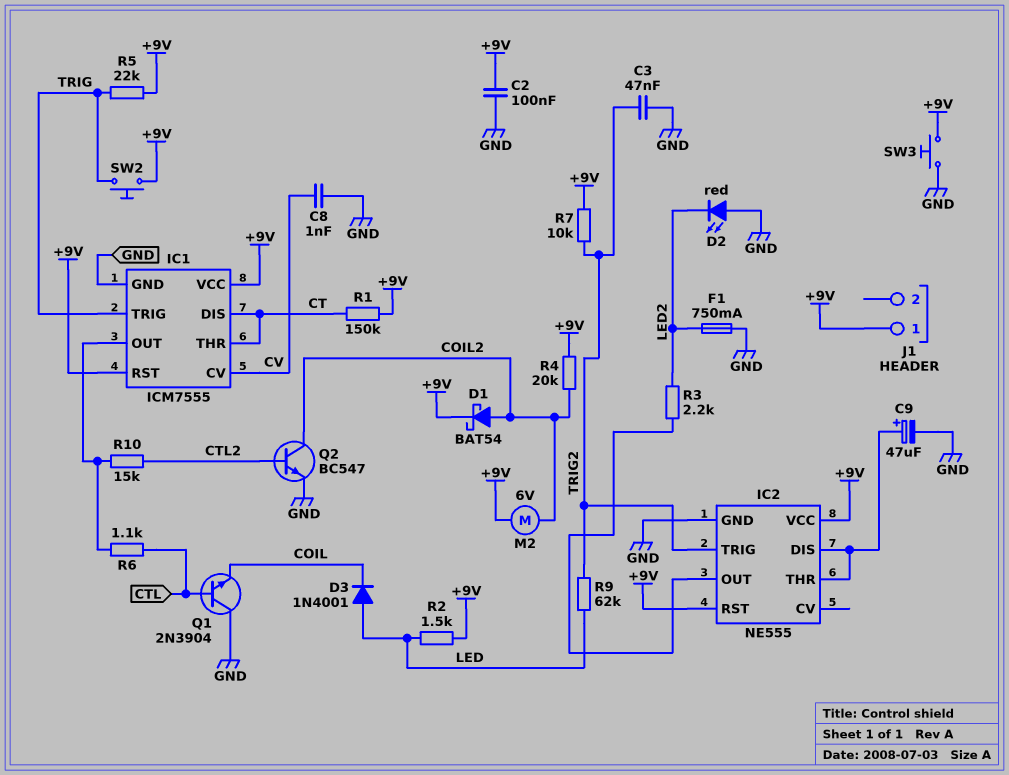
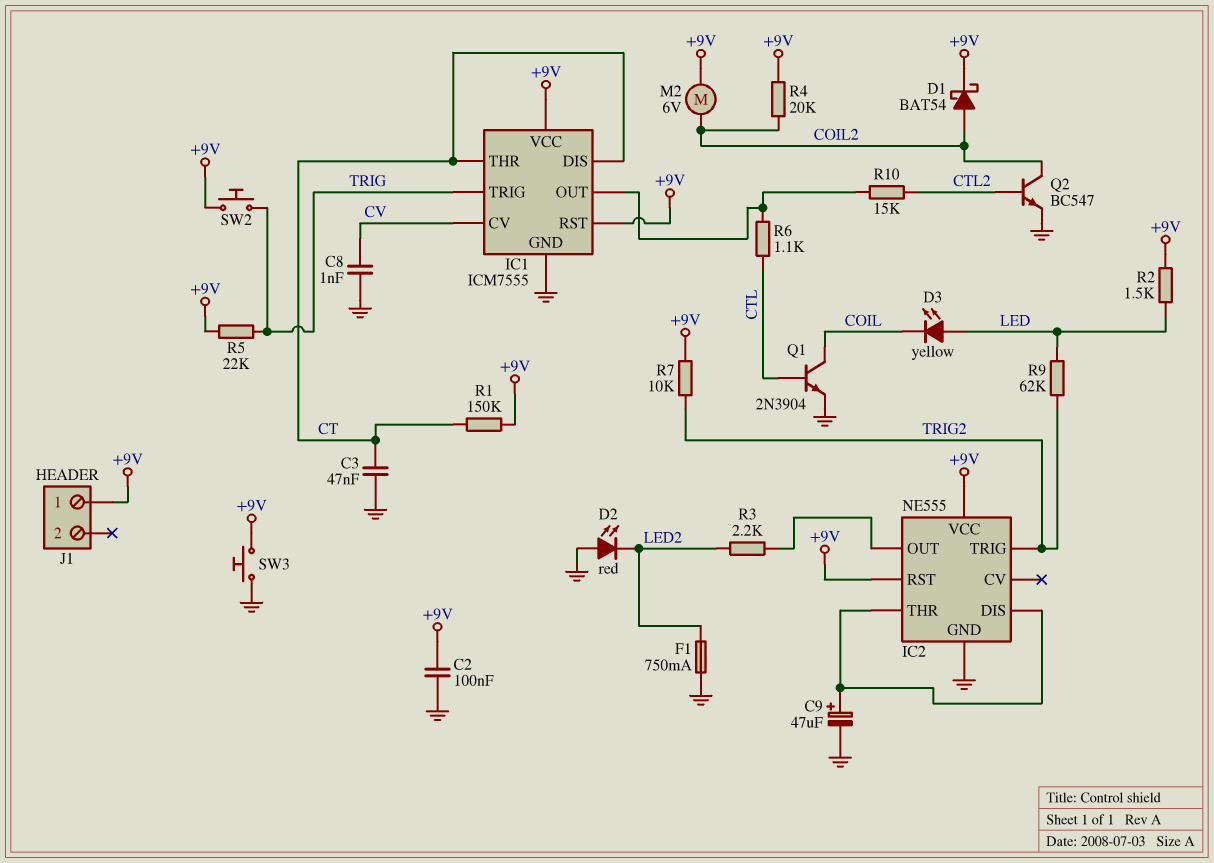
C3: 47nF (GND, TRIG2) -> 47nF (CT, GND)
D3: diode 1N4001 (A LED, K COIL) -> LED yellow (A LED, K COIL)
Q1: NPN 2N3904 (B CTL, C GND, E COIL) -> NPN 2N3904 (B CTL, C COIL, E GND)

